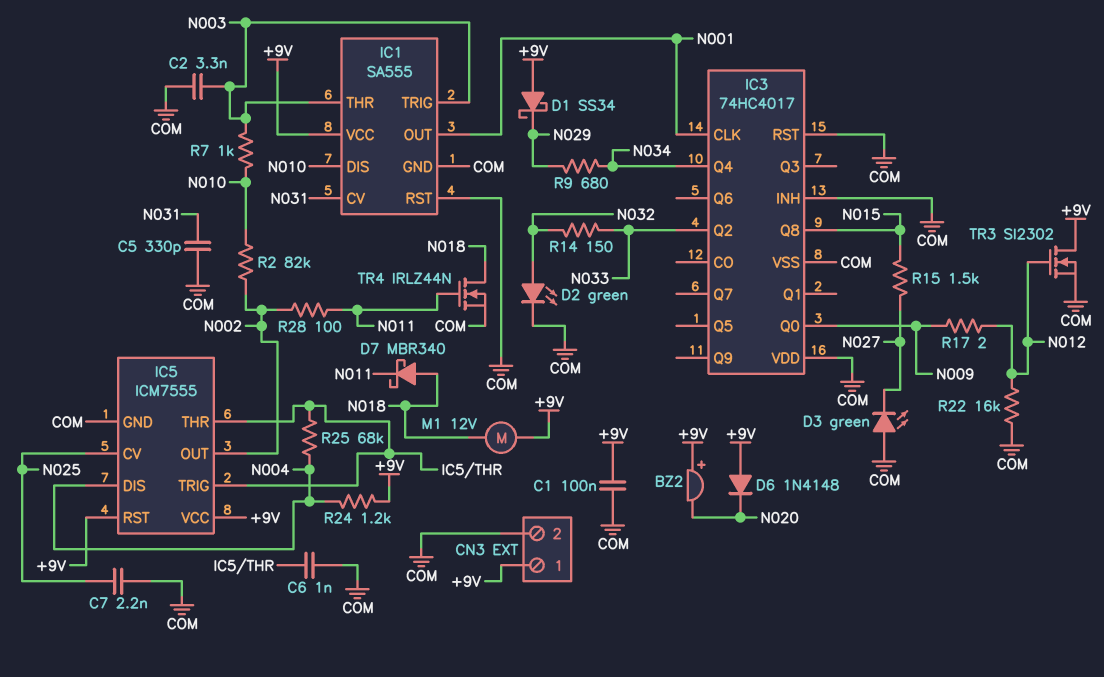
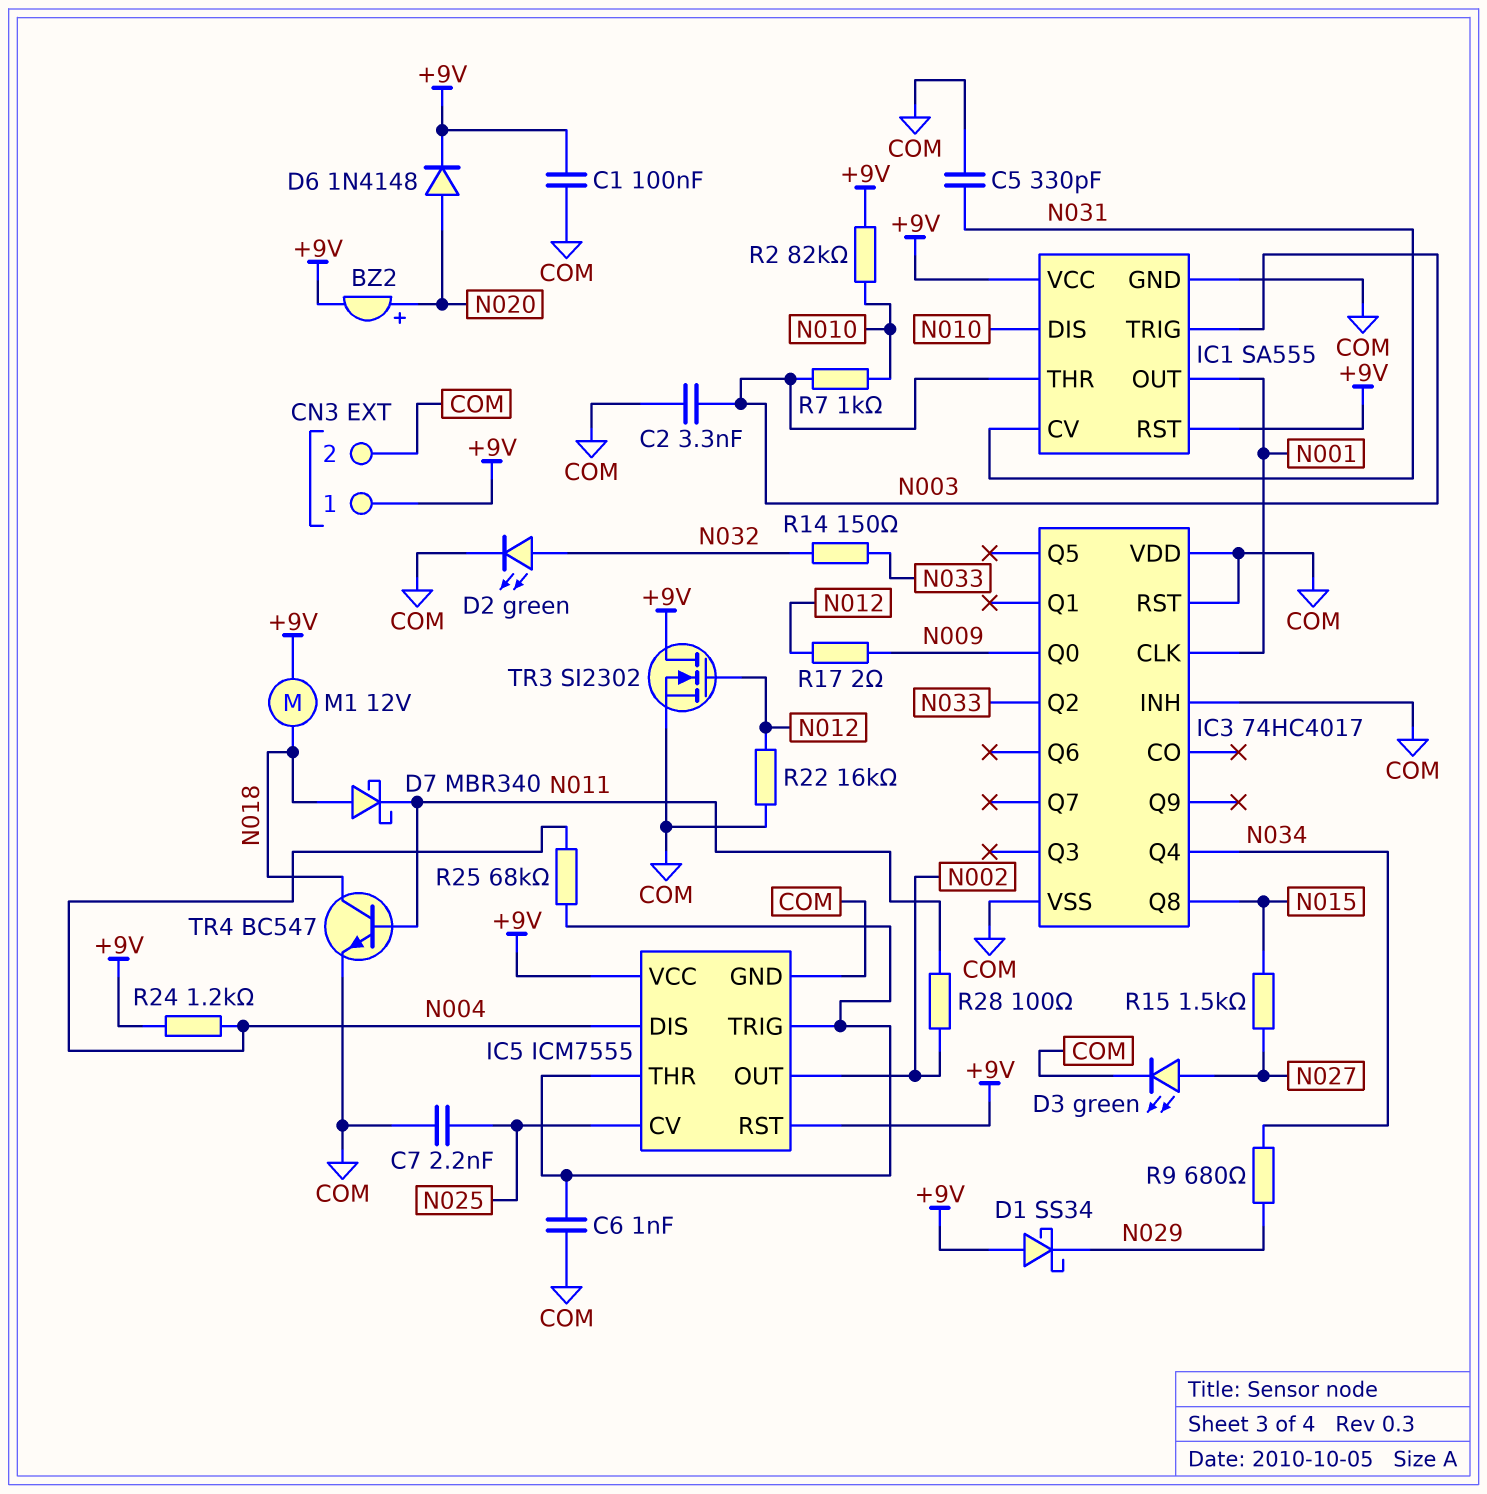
BZ2: buzzer (plus +9V, minus N020) -> buzzer (plus N020, minus +9V)
D3: LED green (A COM, K N027) -> LED green (A N027, K COM)
D6: diode 1N4148 (A +9V, K N020) -> diode 1N4148 (A N020, K +9V)
IC1 pin RST: COM -> +9V
R2: 82k (N002, N010) -> 82k (+9V, N010)
TR4: NMOS IRLZ44N (G N011, D N018, S COM) -> NPN BC547 (B N011, C N018, E COM)

